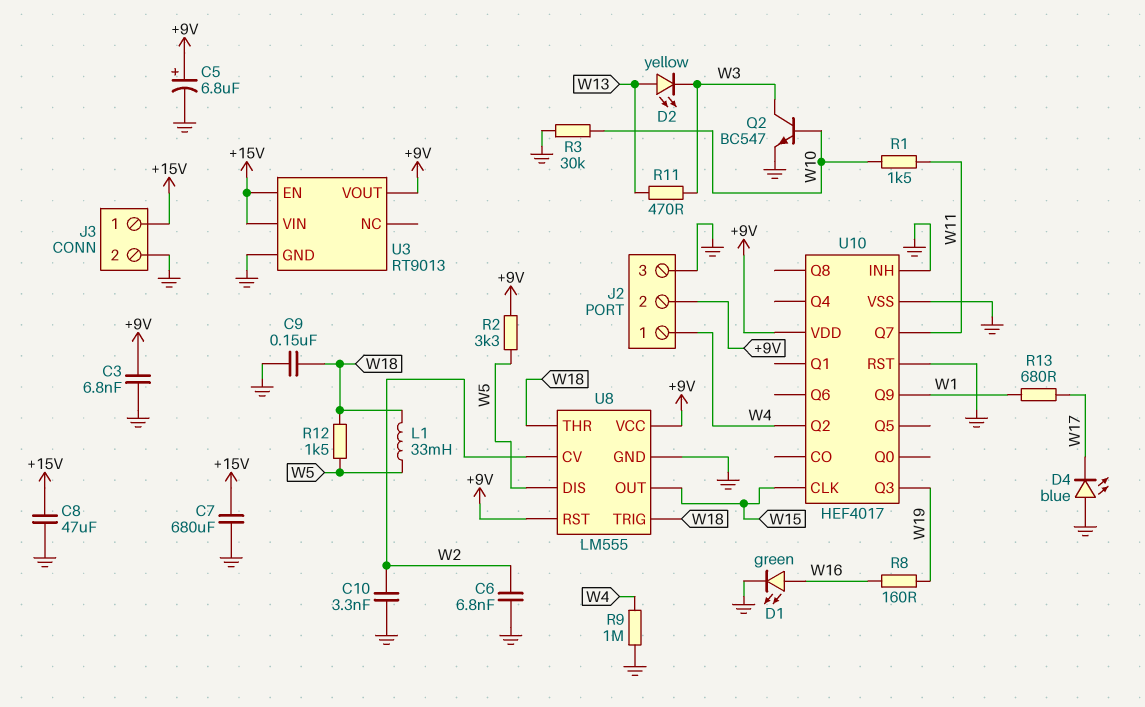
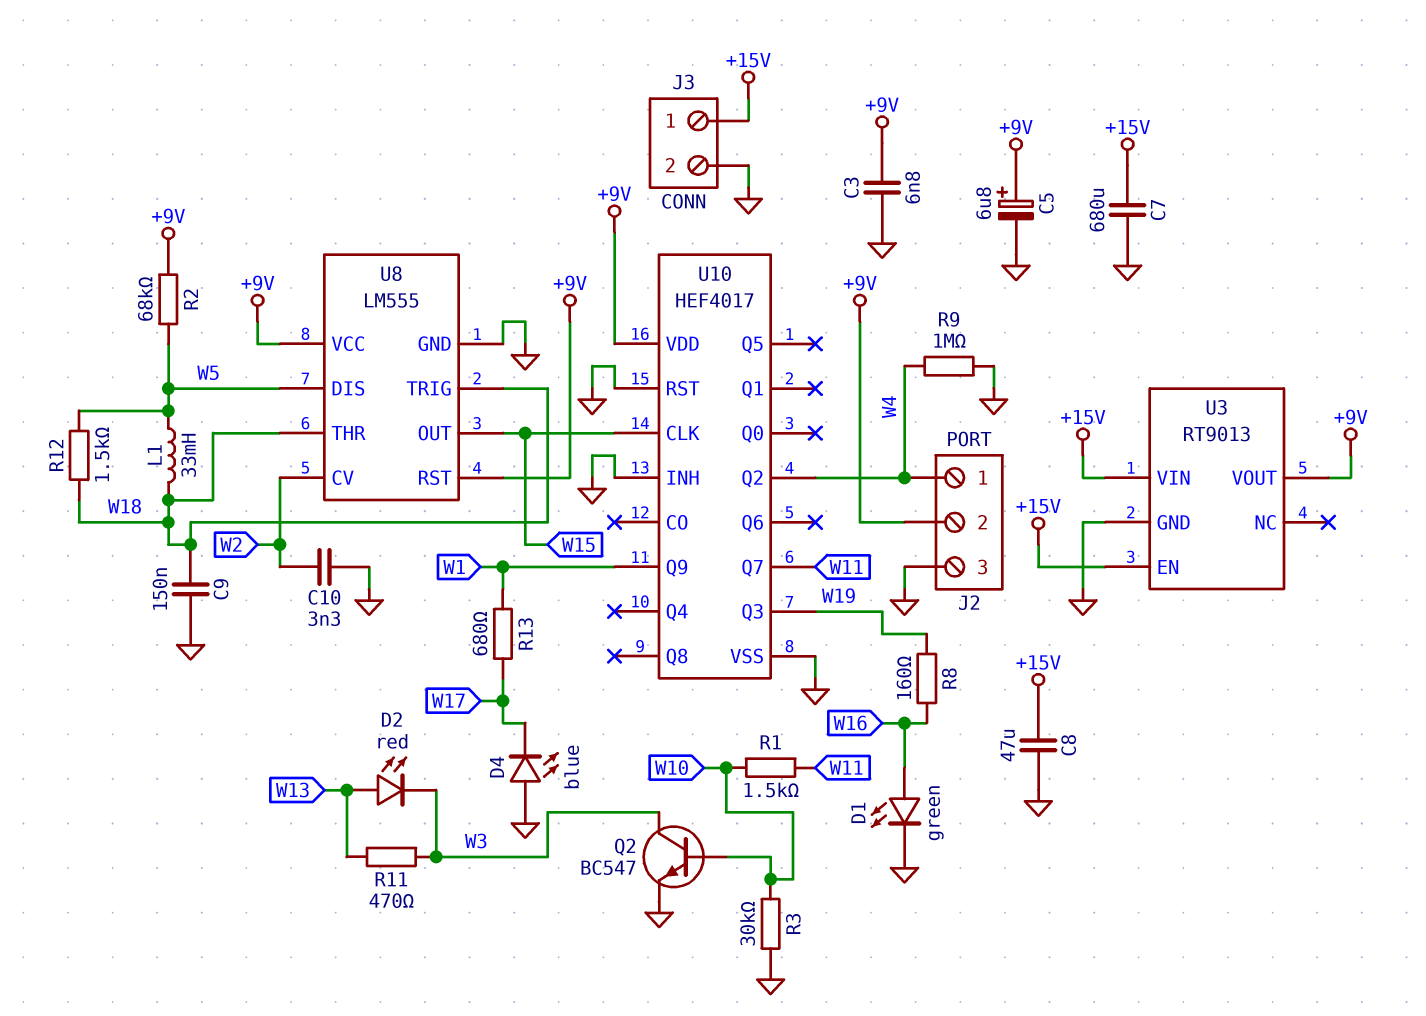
C6: 6.8nF (GND, W2) -> none
D2: LED yellow (A W13, K W3) -> LED red (A W13, K W3)
R2: 3.3k (+9V, W5) -> 68k (+9V, W5)

